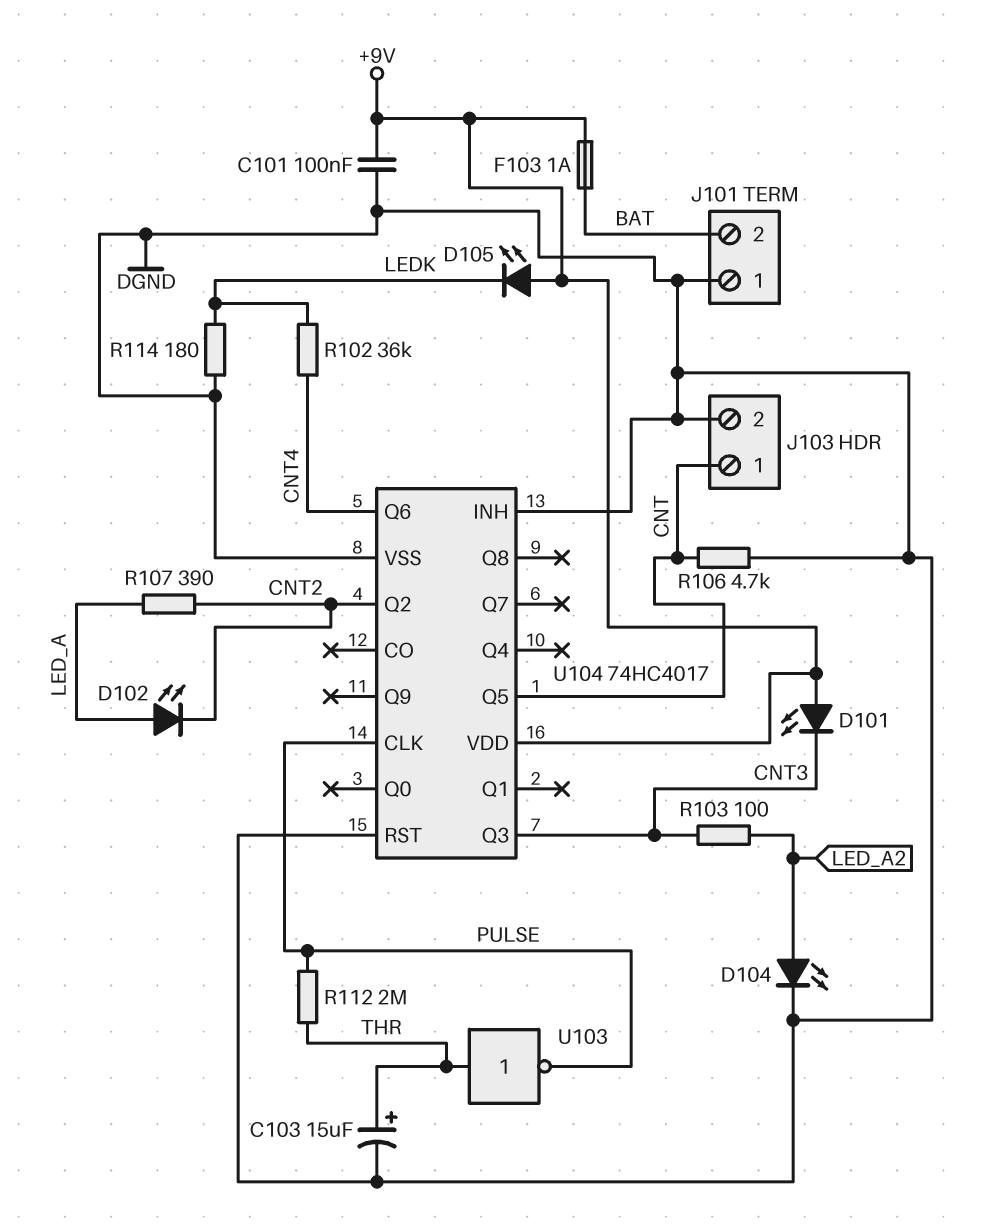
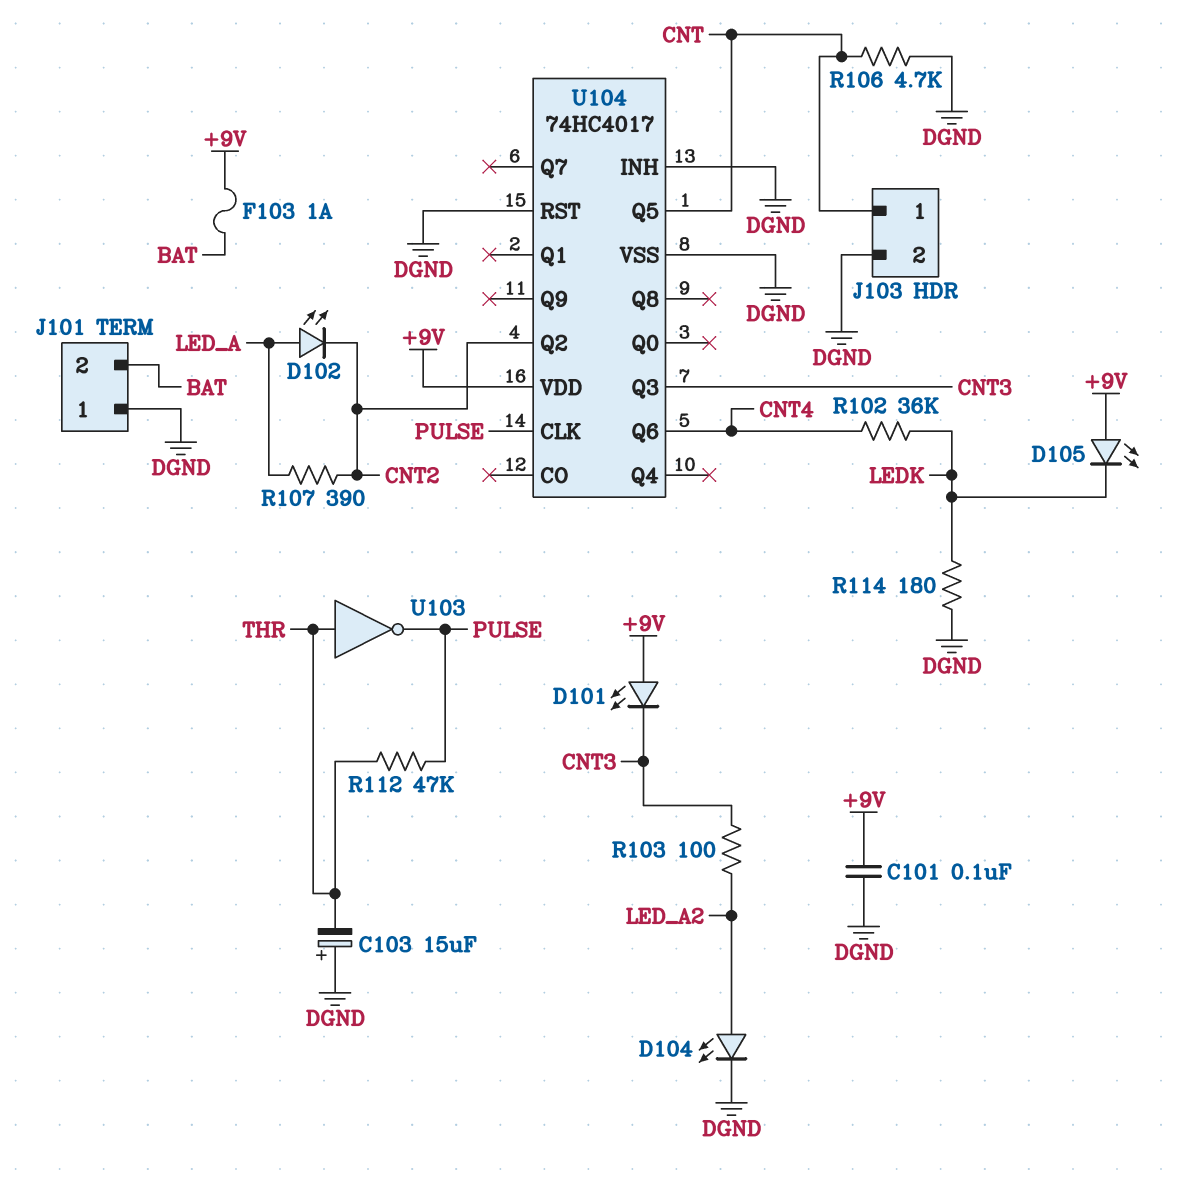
C103: 15uF (plus THR, minus DGND) -> 15uF (plus DGND, minus THR)
R112: 2M (PULSE, THR) -> 47k (PULSE, THR)

